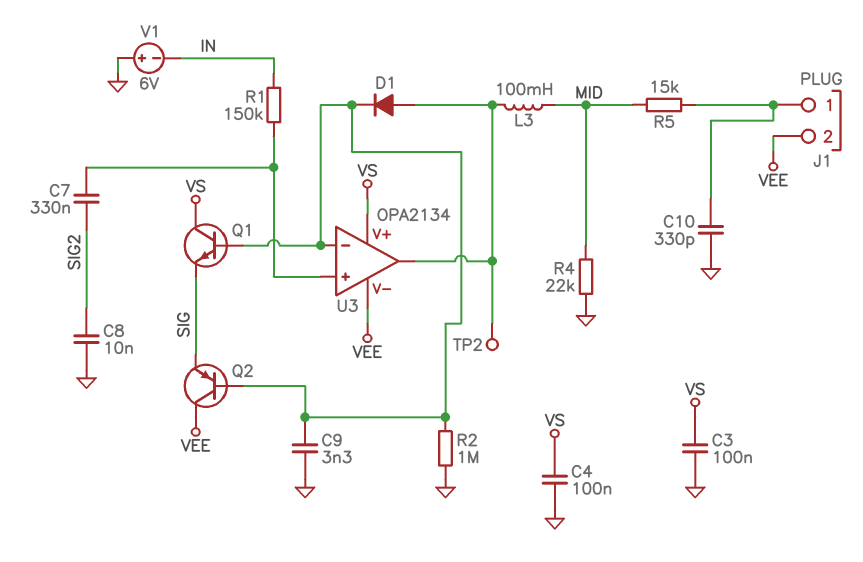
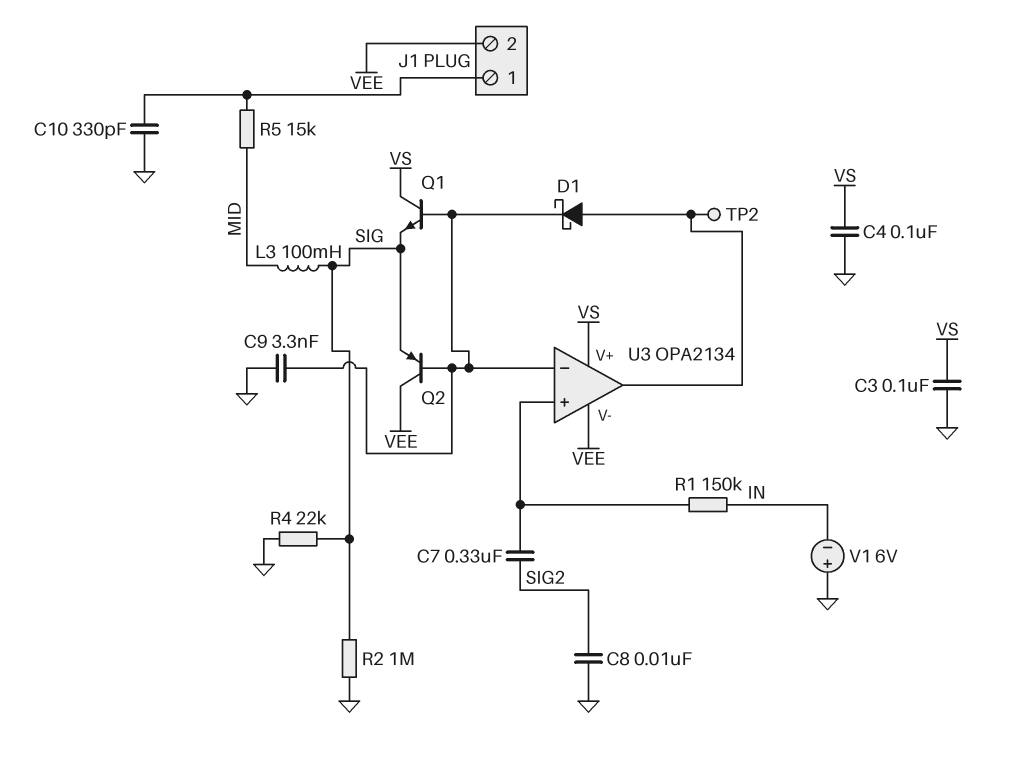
D1: diode (A U3/out, K U3/in-) -> schottky (A U3/out, K U3/in-)
L3: 100mH (MID, U3/out) -> 100mH (MID, SIG)
R2: 1M (GND, U3/in-) -> 1M (GND, SIG)
R4: 22k (GND, MID) -> 22k (GND, SIG)

